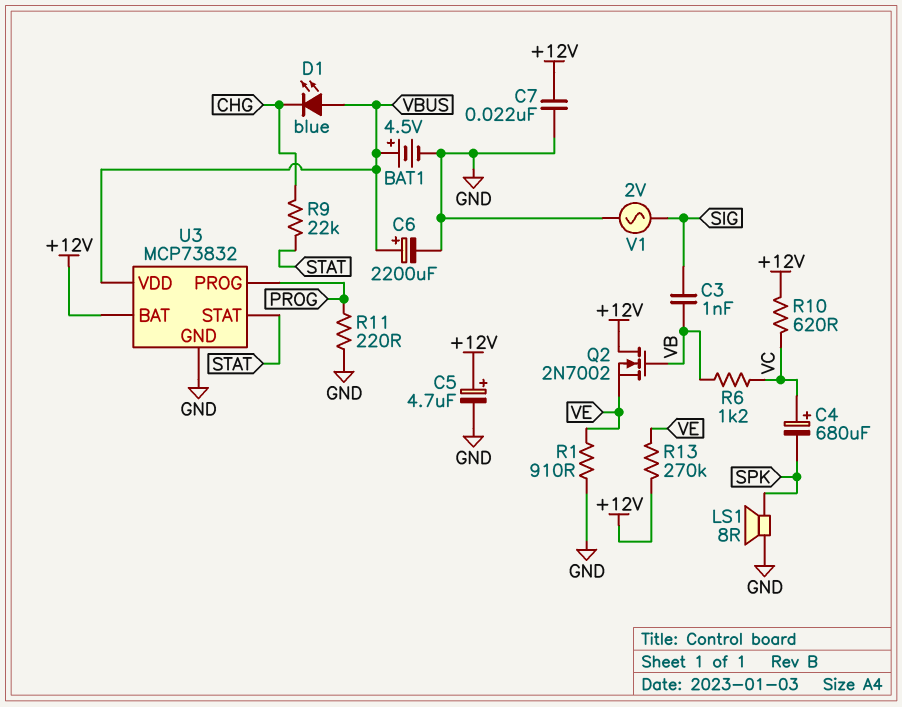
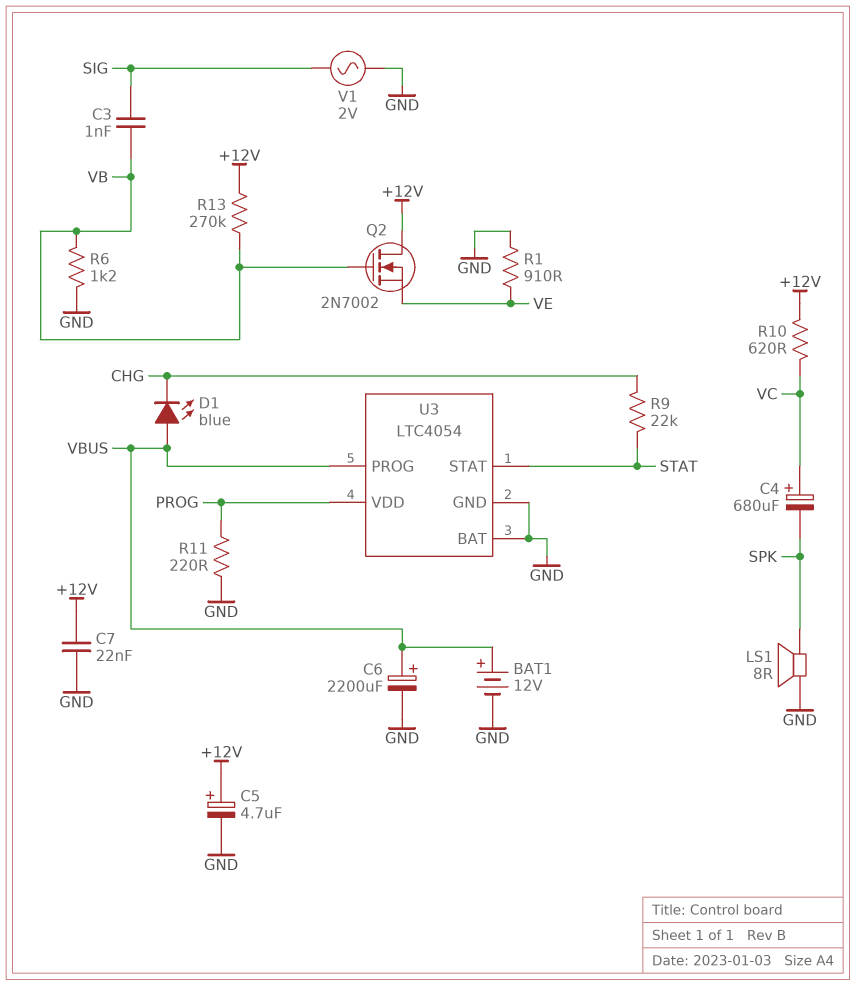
BAT1: 4.5V (plus VBUS, minus GND) -> 12V (plus VBUS, minus GND)
R6: 1.2k (VB, VC) -> 1.2k (GND, VB)
R13: 270k (+12V, VE) -> 270k (+12V, VB)
U3: MCP73832 -> LTC4054
U3 pin BAT: +12V -> GND
U3 pin PROG: PROG -> VBUS
U3 pin VDD: VBUS -> PROG

